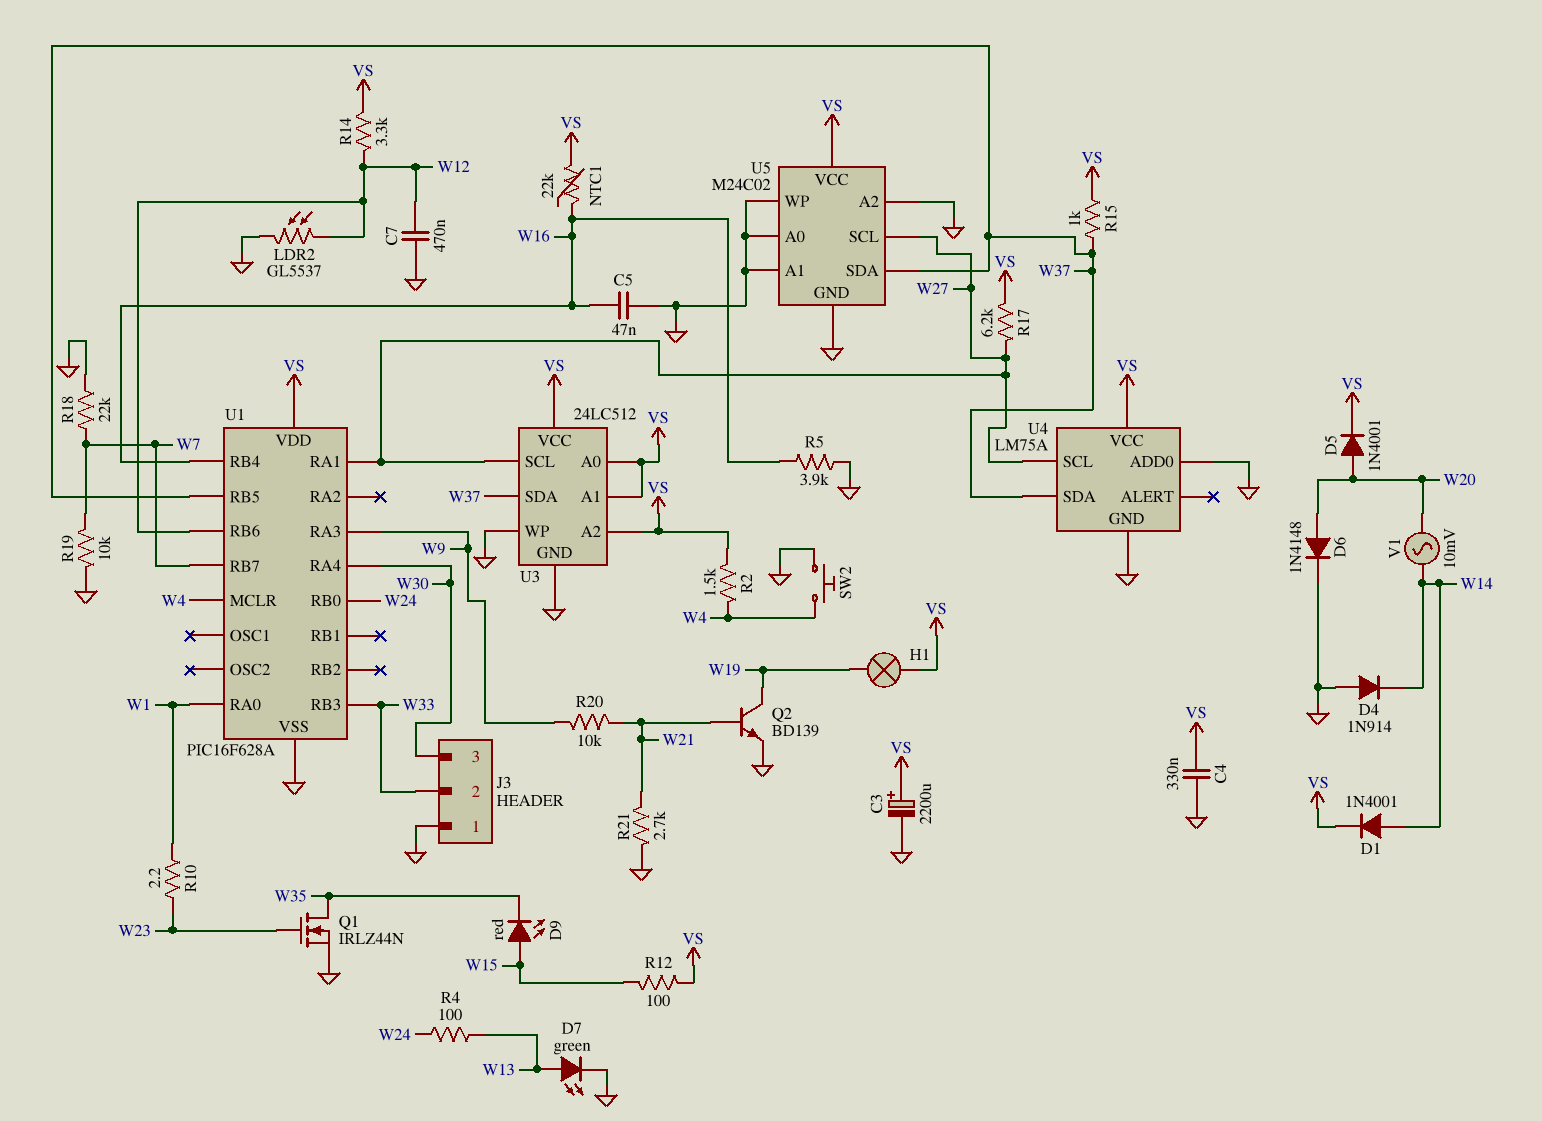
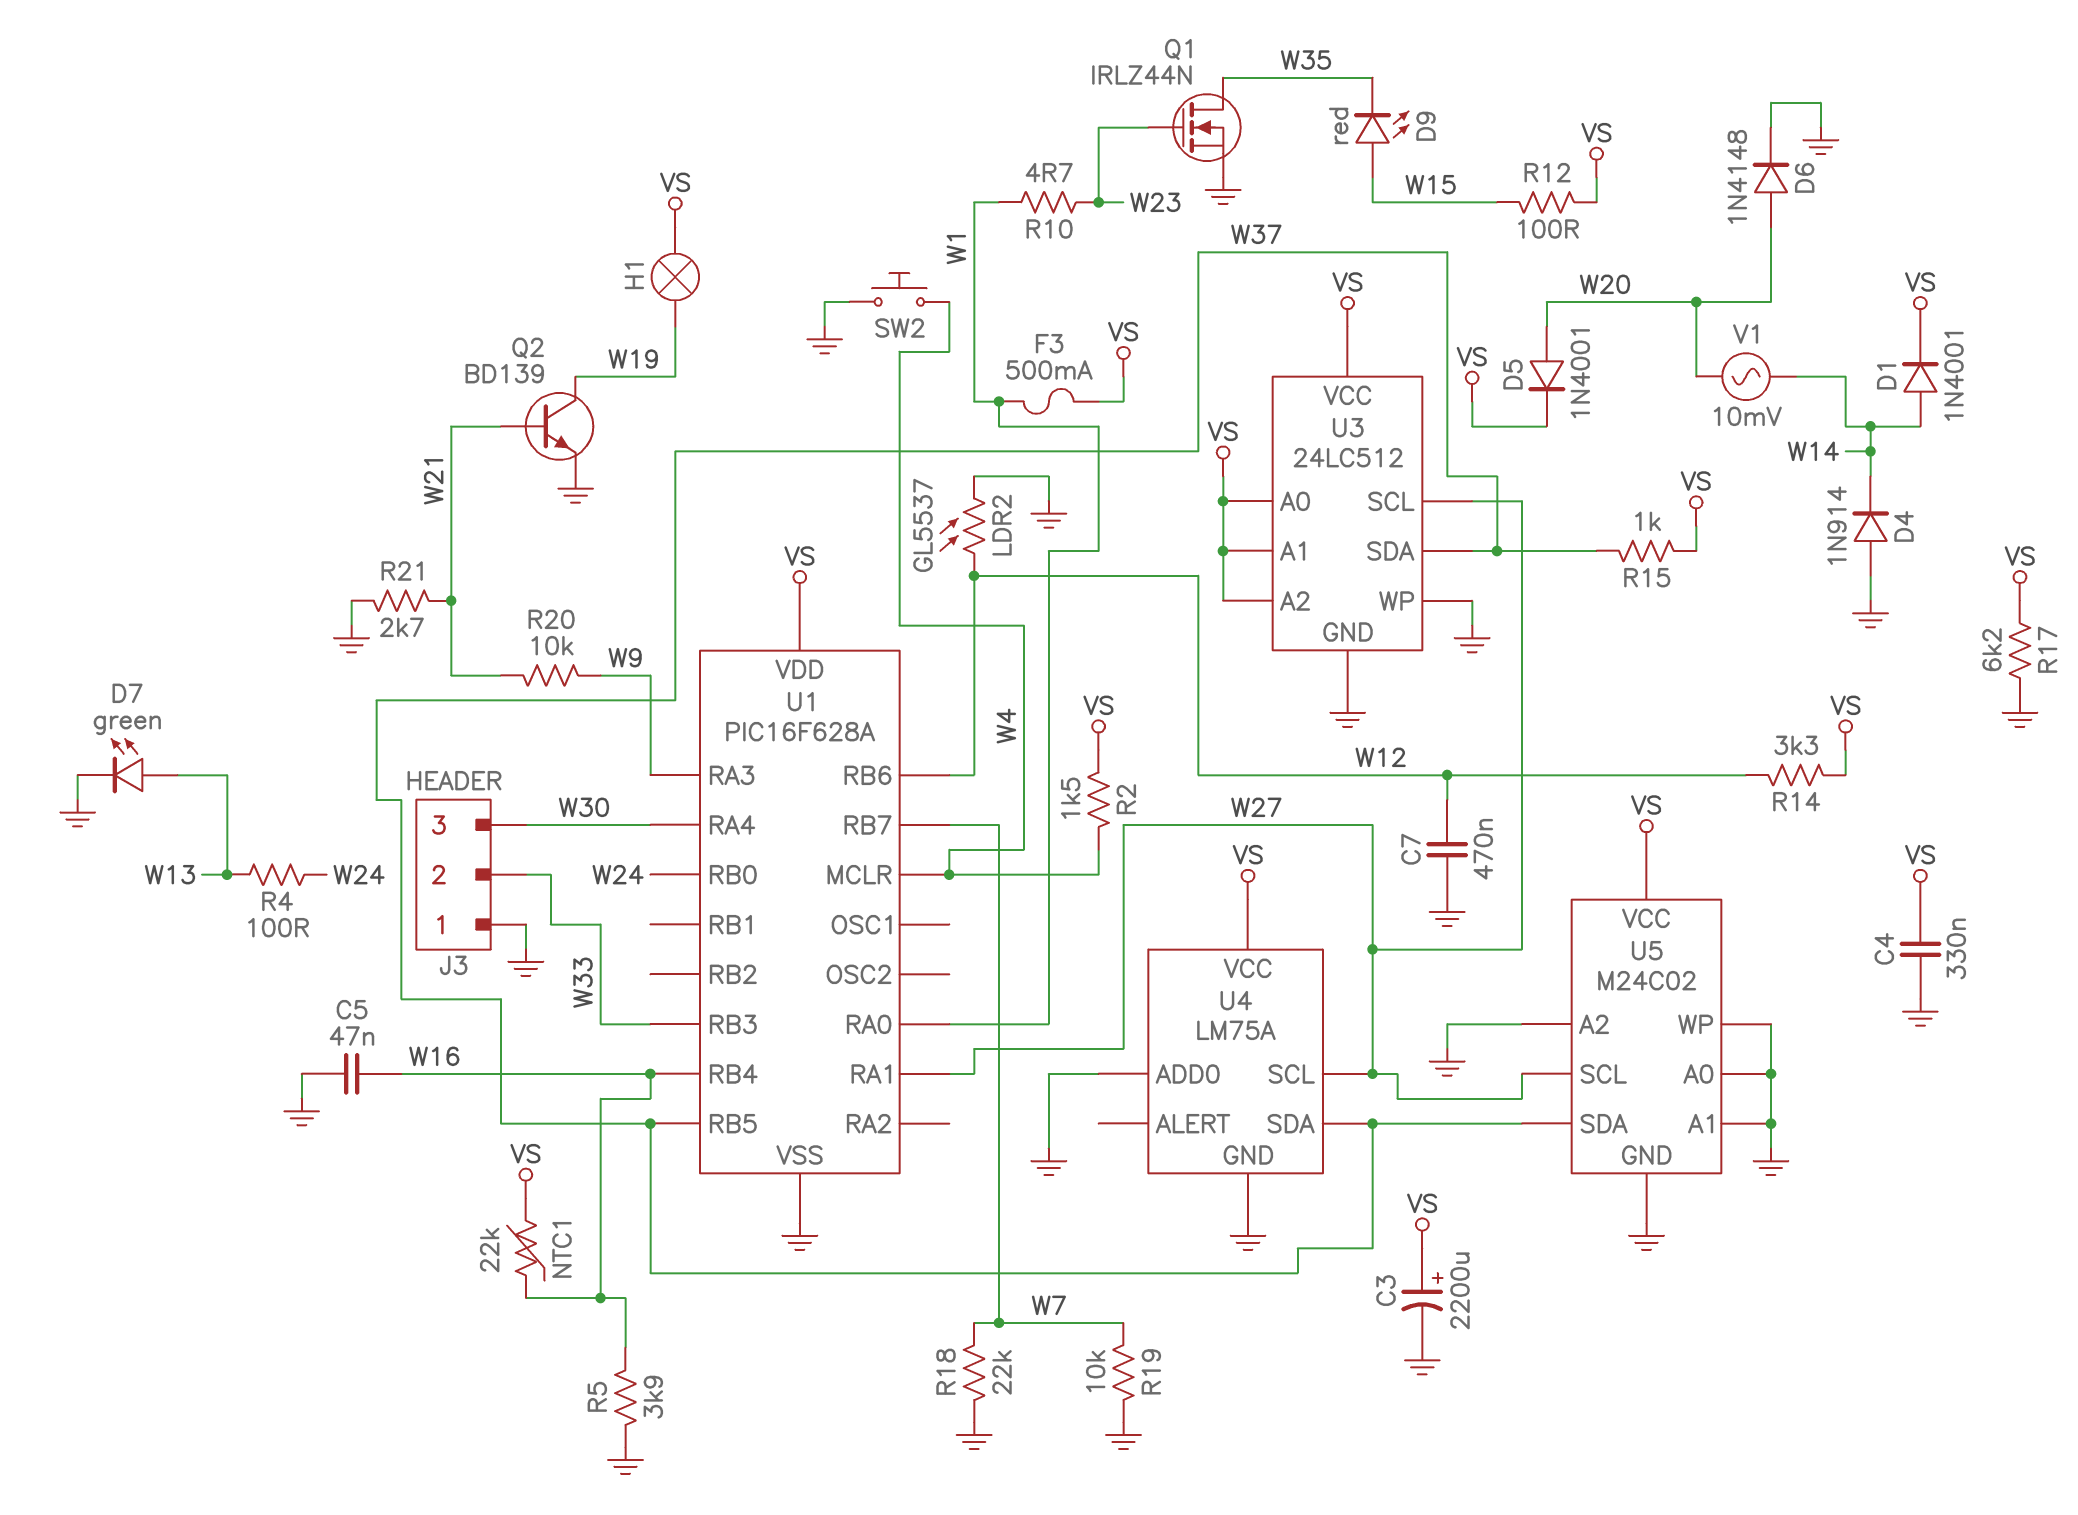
F3: none -> 500mA (VS, W1)
R10: 2.2 (W1, W23) -> 4.7 (W1, W23)
R17: 6.2k (VS, W27) -> 6.2k (GND, VS)

